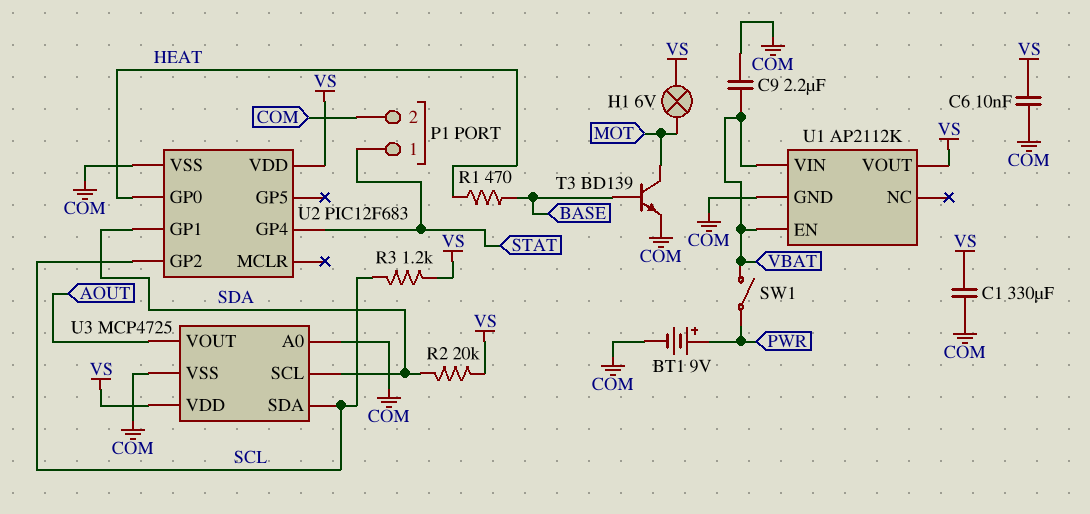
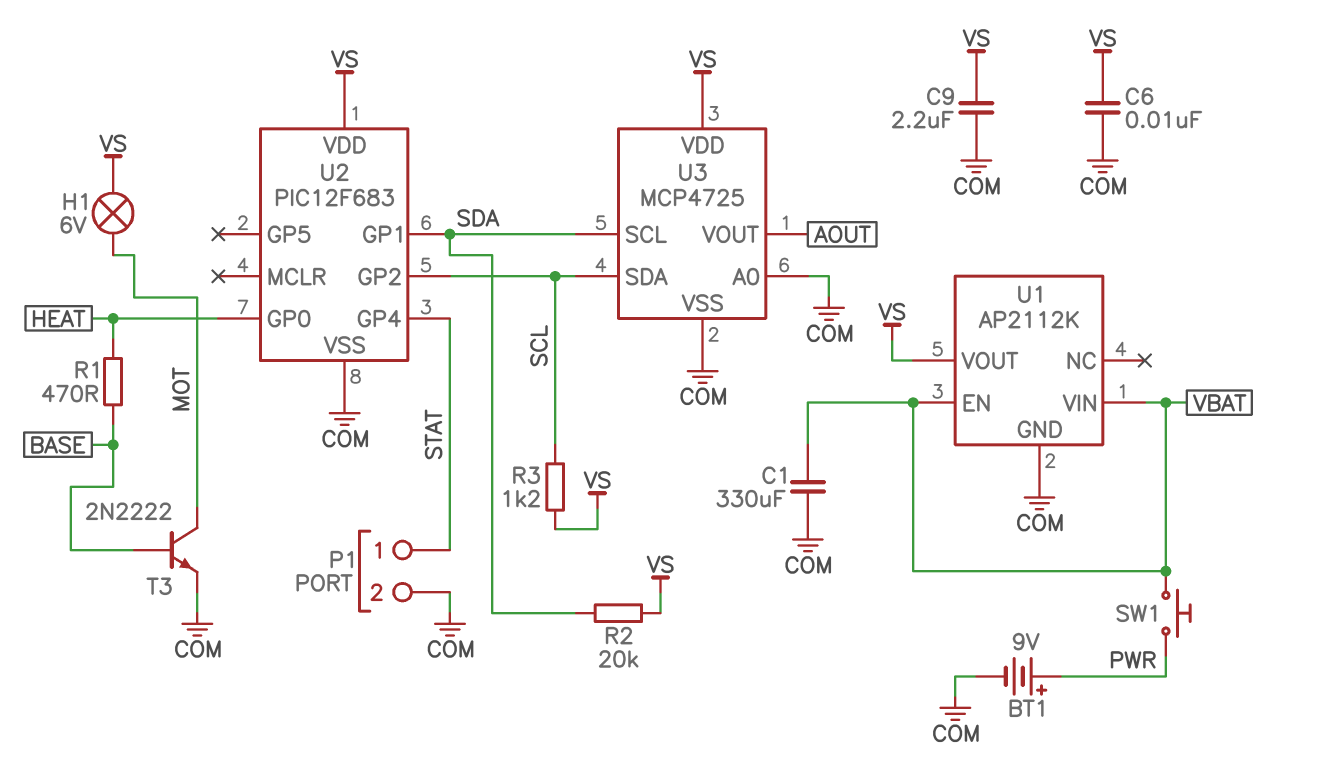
C1: 330uF (COM, VS) -> 330uF (COM, VBAT)
C9: 2.2uF (COM, VBAT) -> 2.2uF (COM, VS)
SW1: switch (PWR, VBAT) -> button (PWR, VBAT)
T3: NPN BD139 (B BASE, C MOT, E COM) -> NPN 2N2222 (B BASE, C MOT, E COM)

